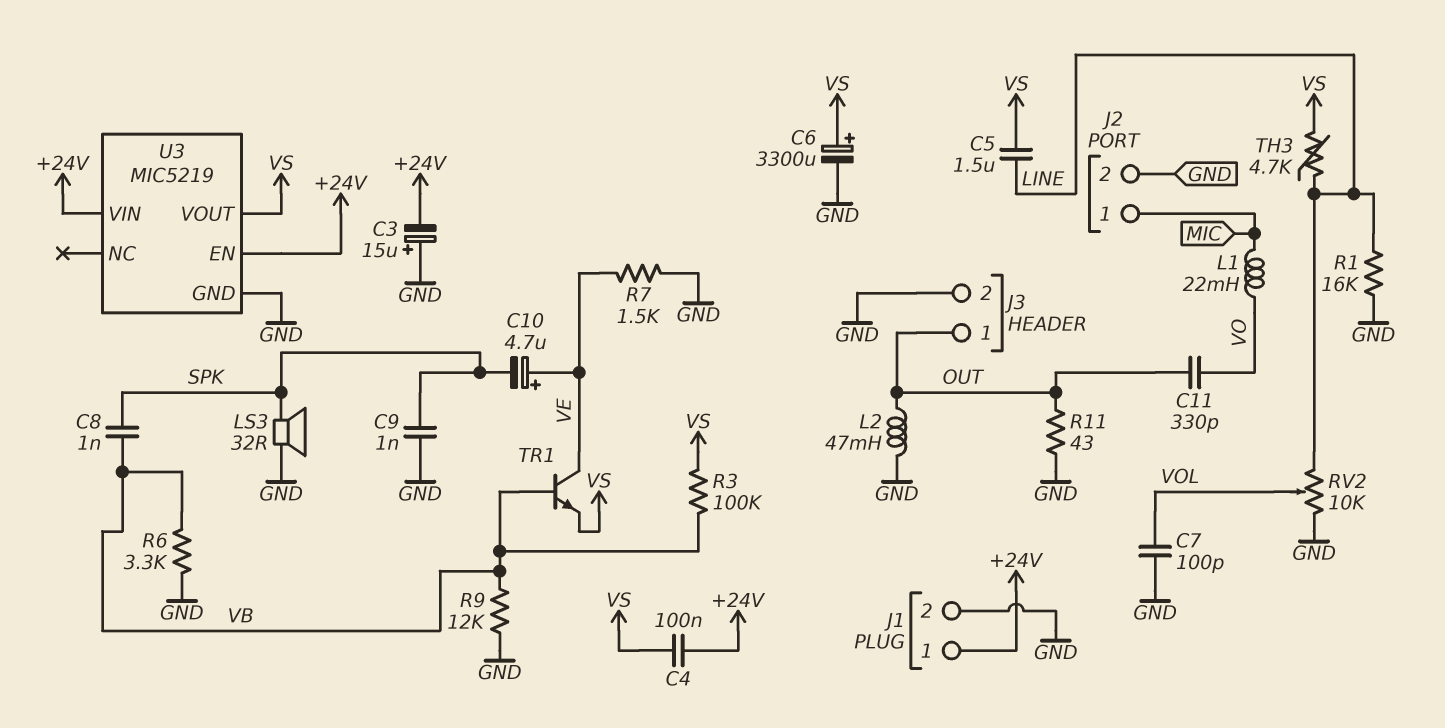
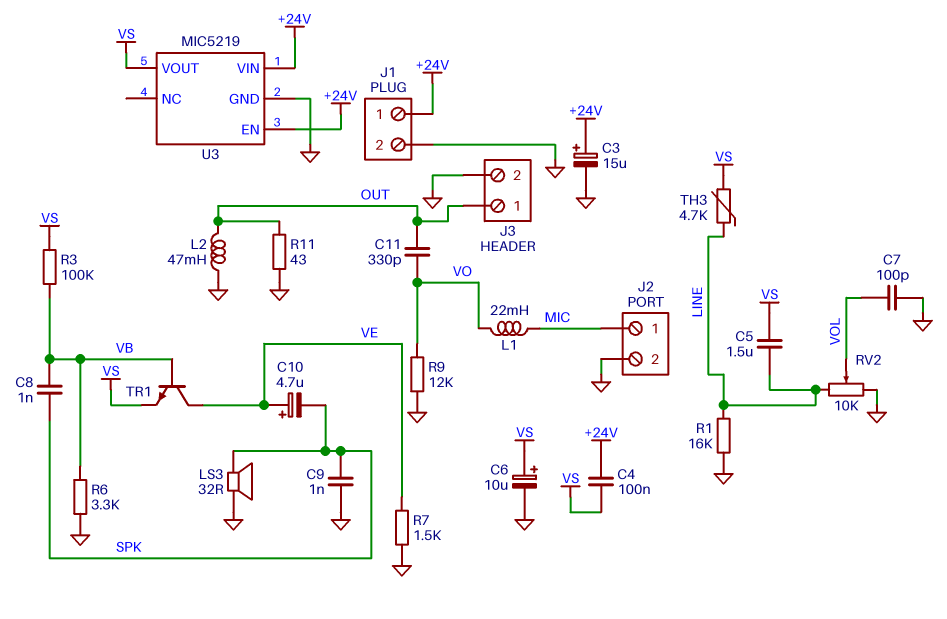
C3: 15uF (plus GND, minus +24V) -> 15uF (plus +24V, minus GND)
C6: 3300uF (plus VS, minus GND) -> 10uF (plus VS, minus GND)
R9: 12k (GND, VB) -> 12k (GND, VO)

